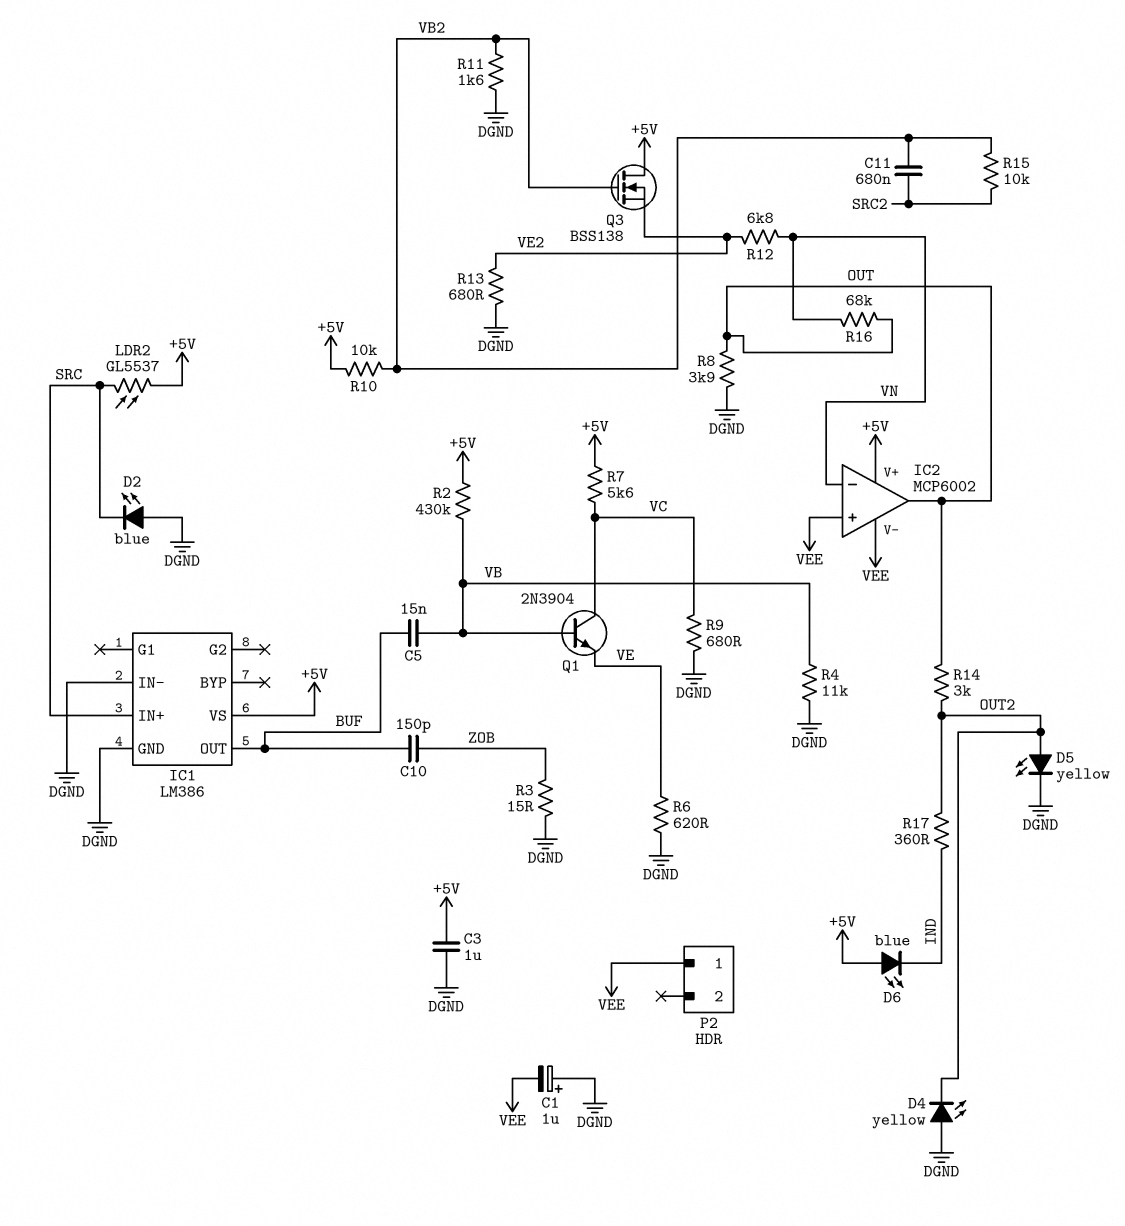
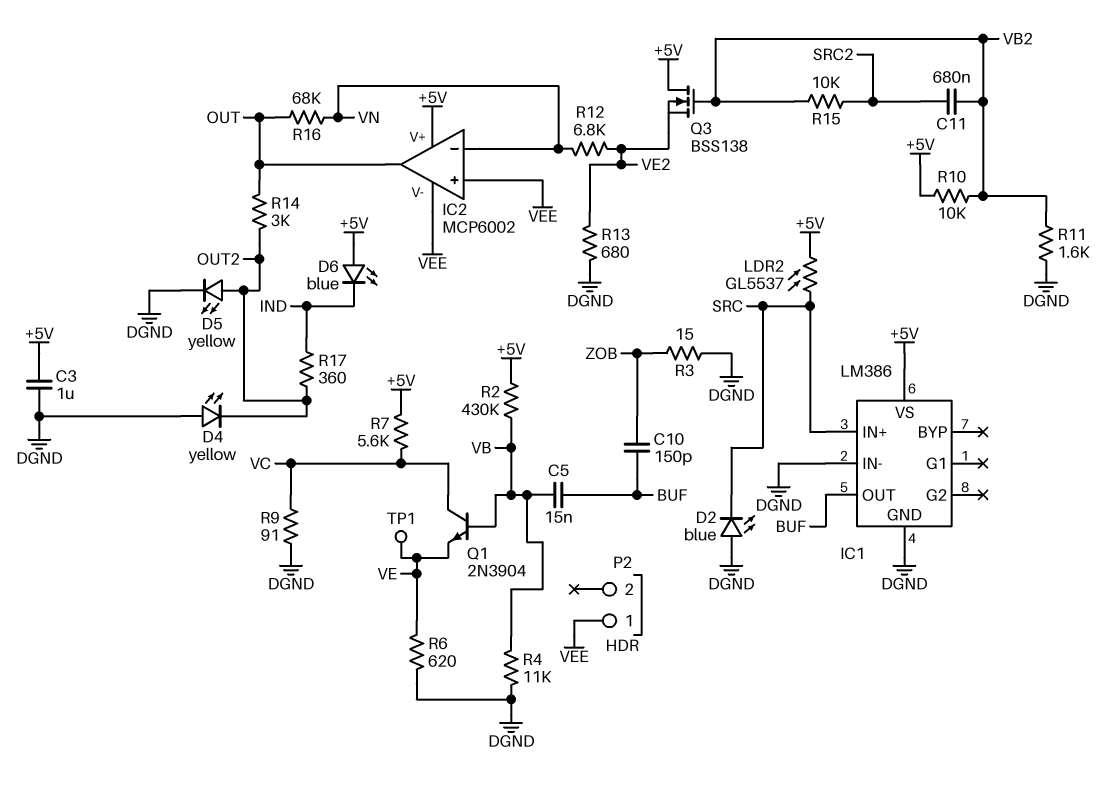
C1: 1uF (plus DGND, minus VEE) -> none
R8: 3.9k (DGND, OUT) -> none
R9: 680 (DGND, VC) -> 91 (DGND, VC)
TP1: none -> test point (VE)

